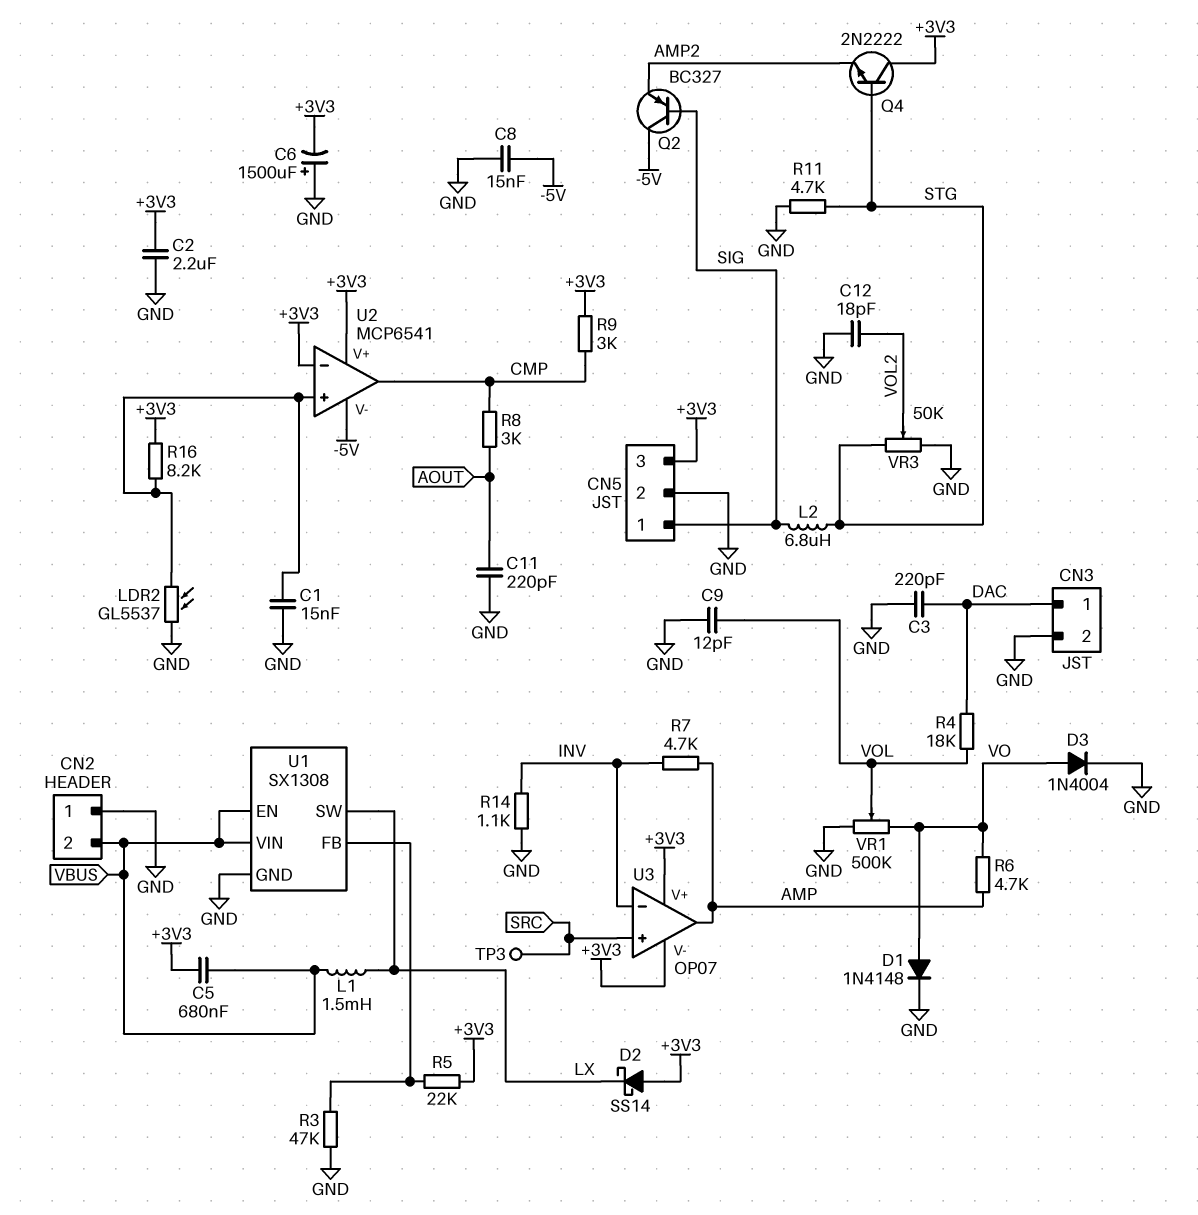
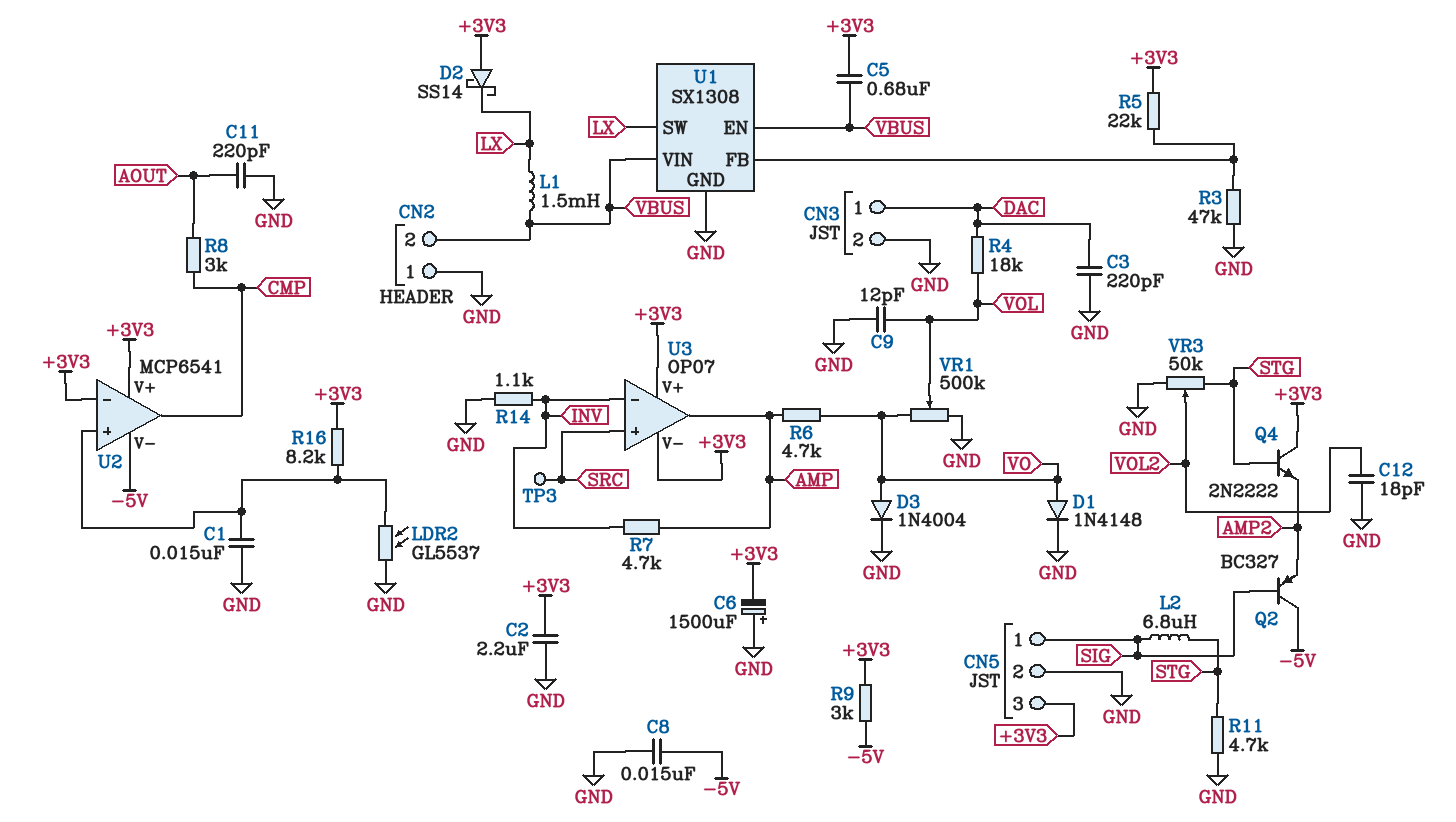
R9: 3k (+3V3, CMP) -> 3k (+3V3, -5V)

